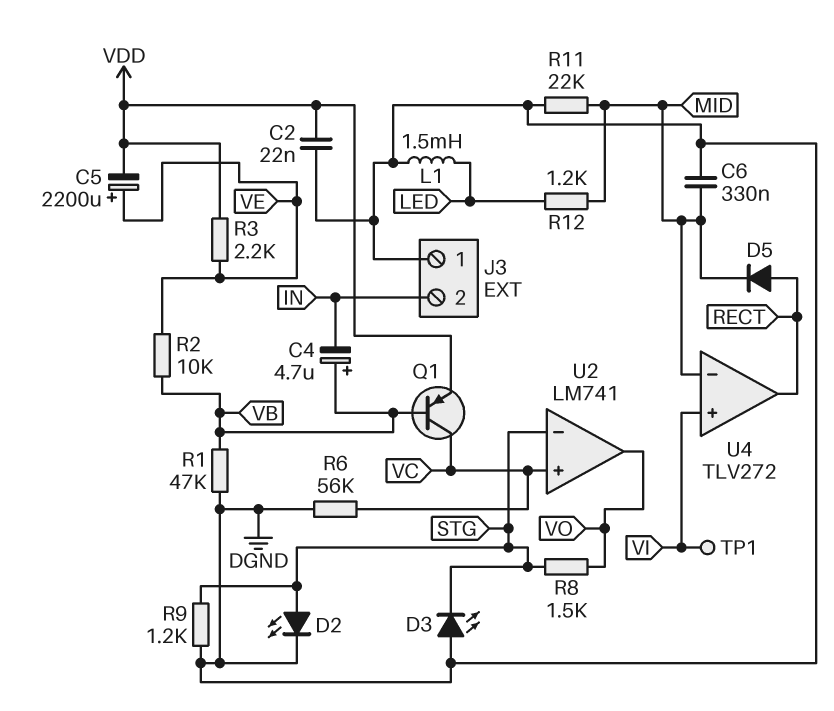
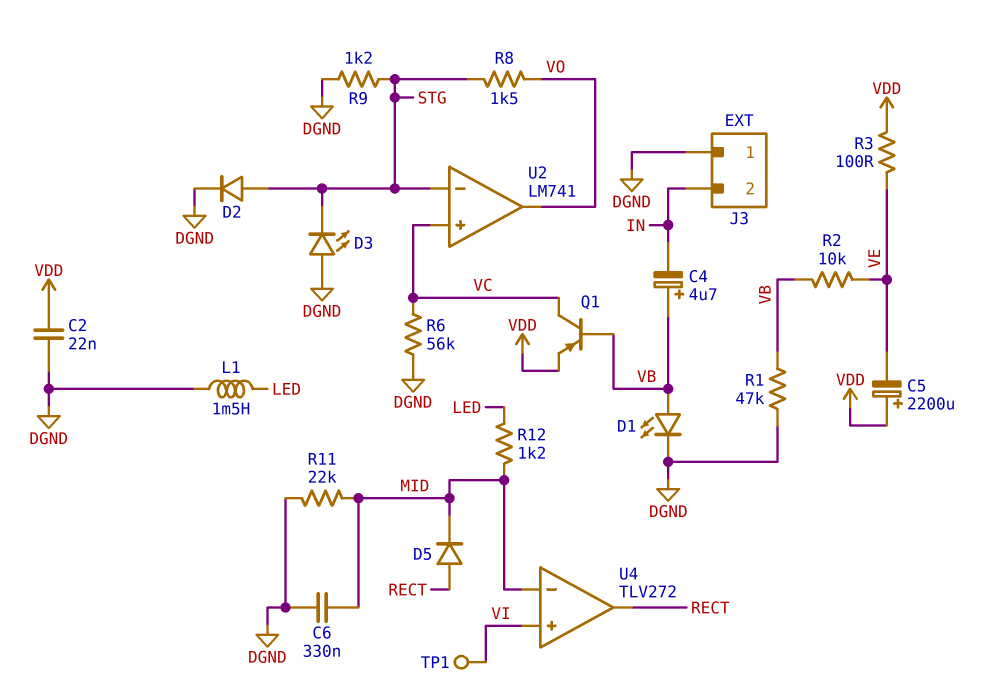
C5: 2200uF (plus VE, minus VDD) -> 2200uF (plus VDD, minus VE)
D1: none -> LED (A VB, K DGND)
D2: LED (A STG, K DGND) -> diode (A STG, K DGND)
R3: 2.2k (VDD, VE) -> 100 (VDD, VE)

